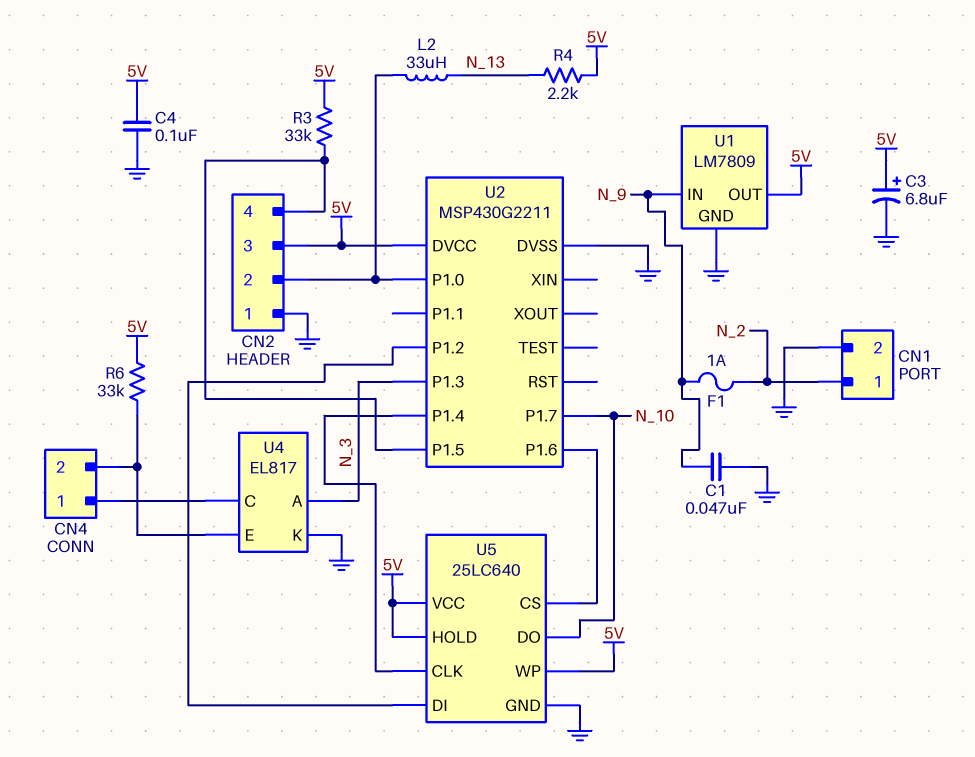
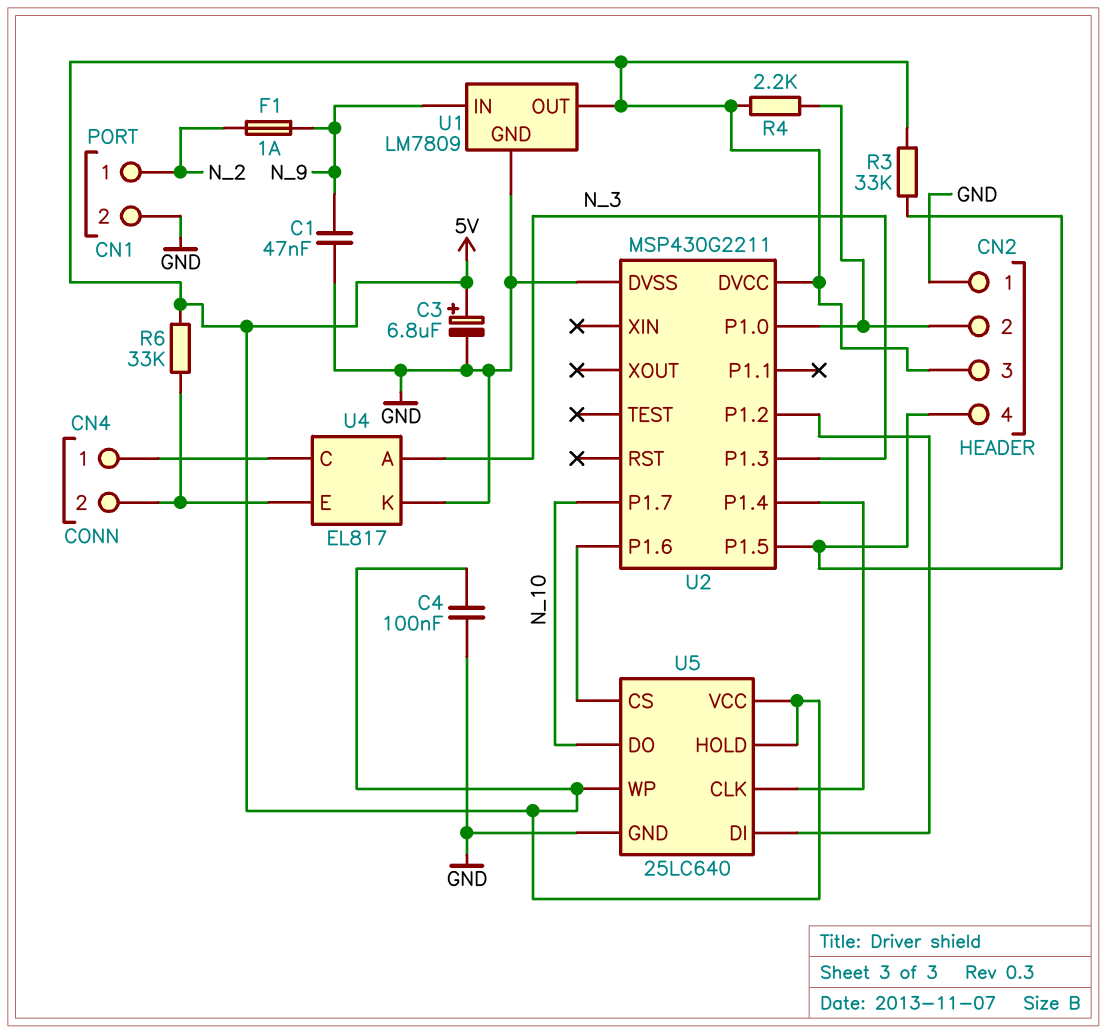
L2: 33uH (CN2/2, N_13) -> none
R4: 2.2k (5V, N_13) -> 2.2k (5V, CN2/2)

